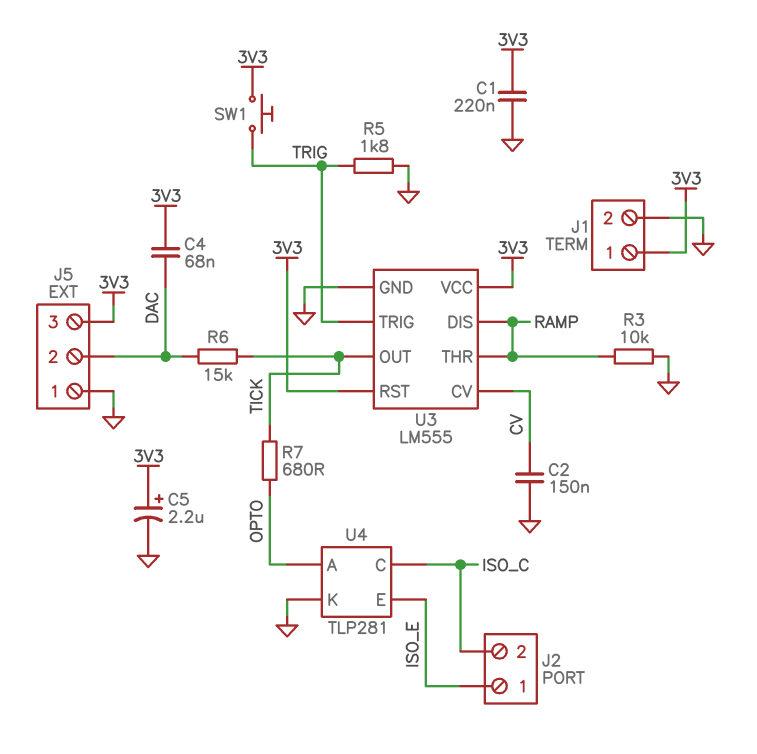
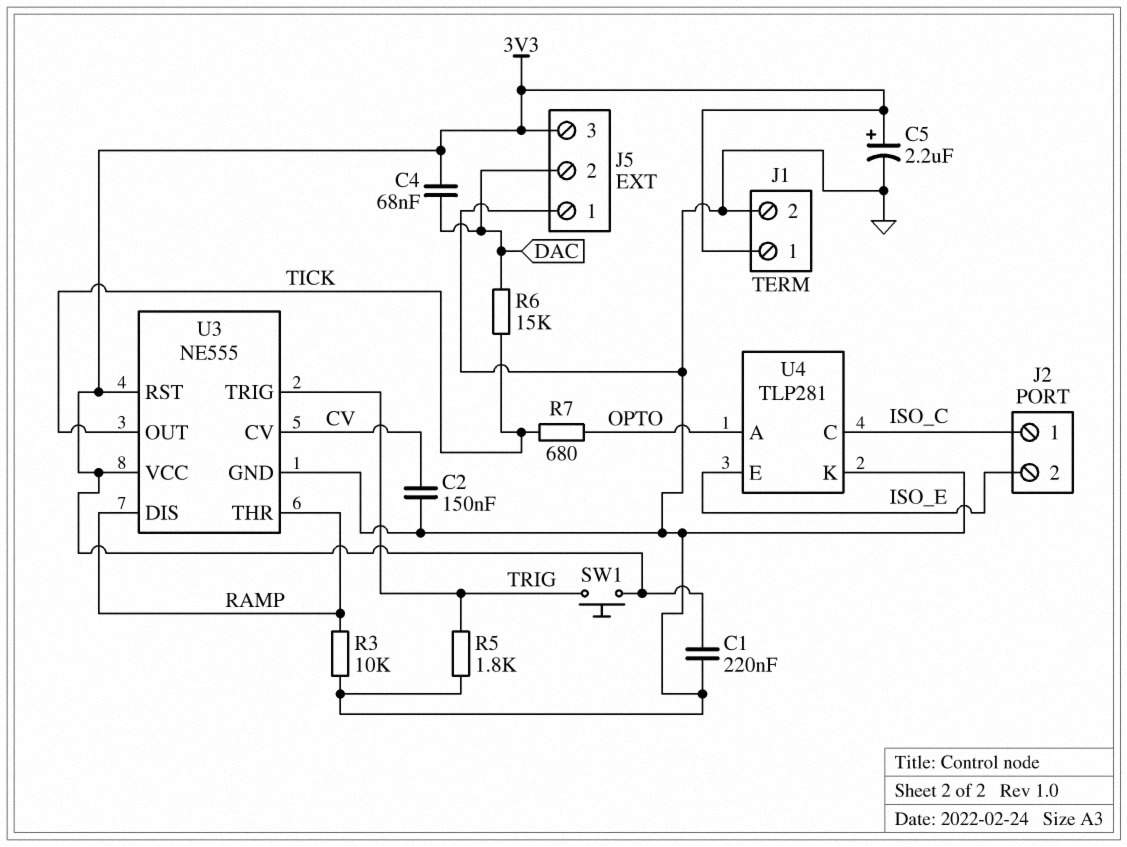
J2 pin 1: ISO_E -> ISO_C
J2 pin 2: ISO_C -> ISO_E
U3: LM555 -> NE555

